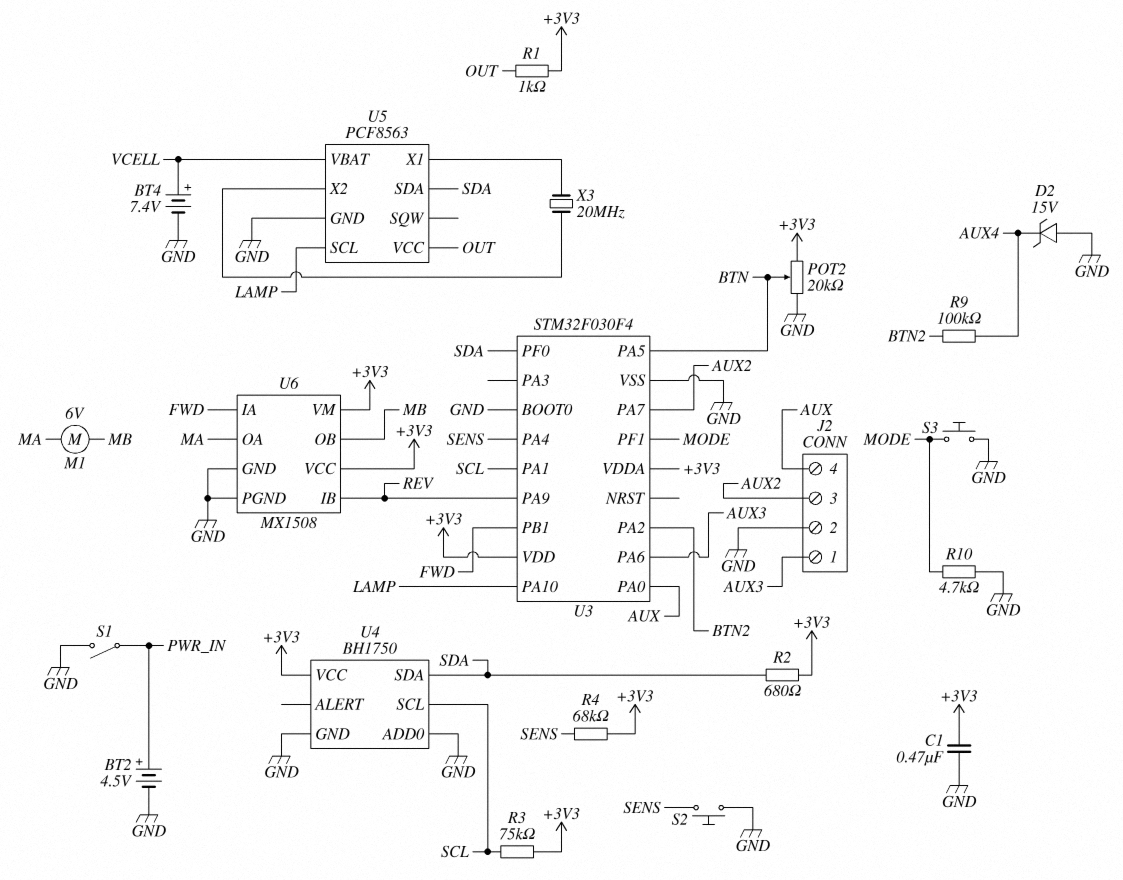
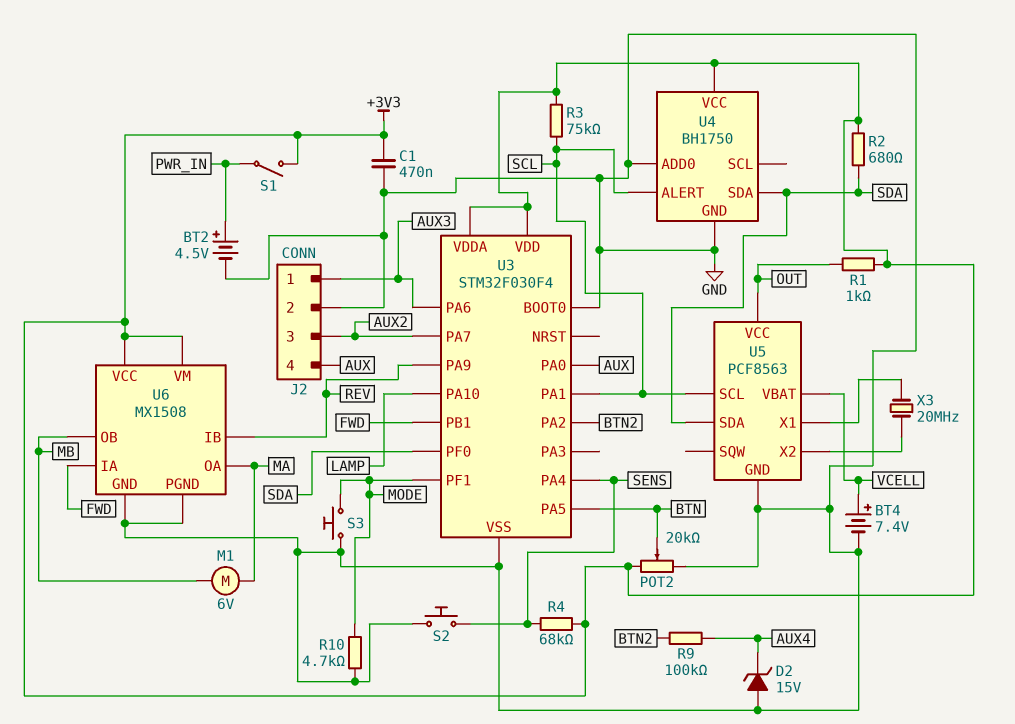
S1: switch (GND, PWR_IN) -> switch (+3V3, PWR_IN)
U4 pin ALERT: none -> SCL
U4 pin SCL: SCL -> none
U5 pin SCL: LAMP -> SCL

